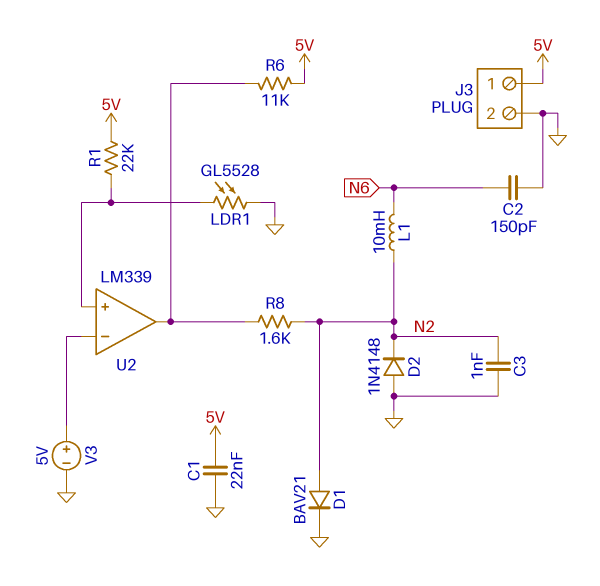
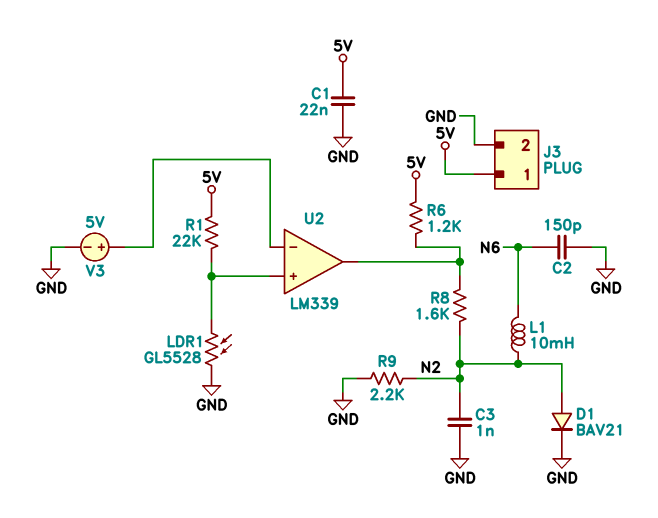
D2: diode 1N4148 (A GND, K N2) -> none
R6: 11k (5V, U2/out) -> 1.2k (5V, U2/out)
R9: none -> 2.2k (GND, N2)

